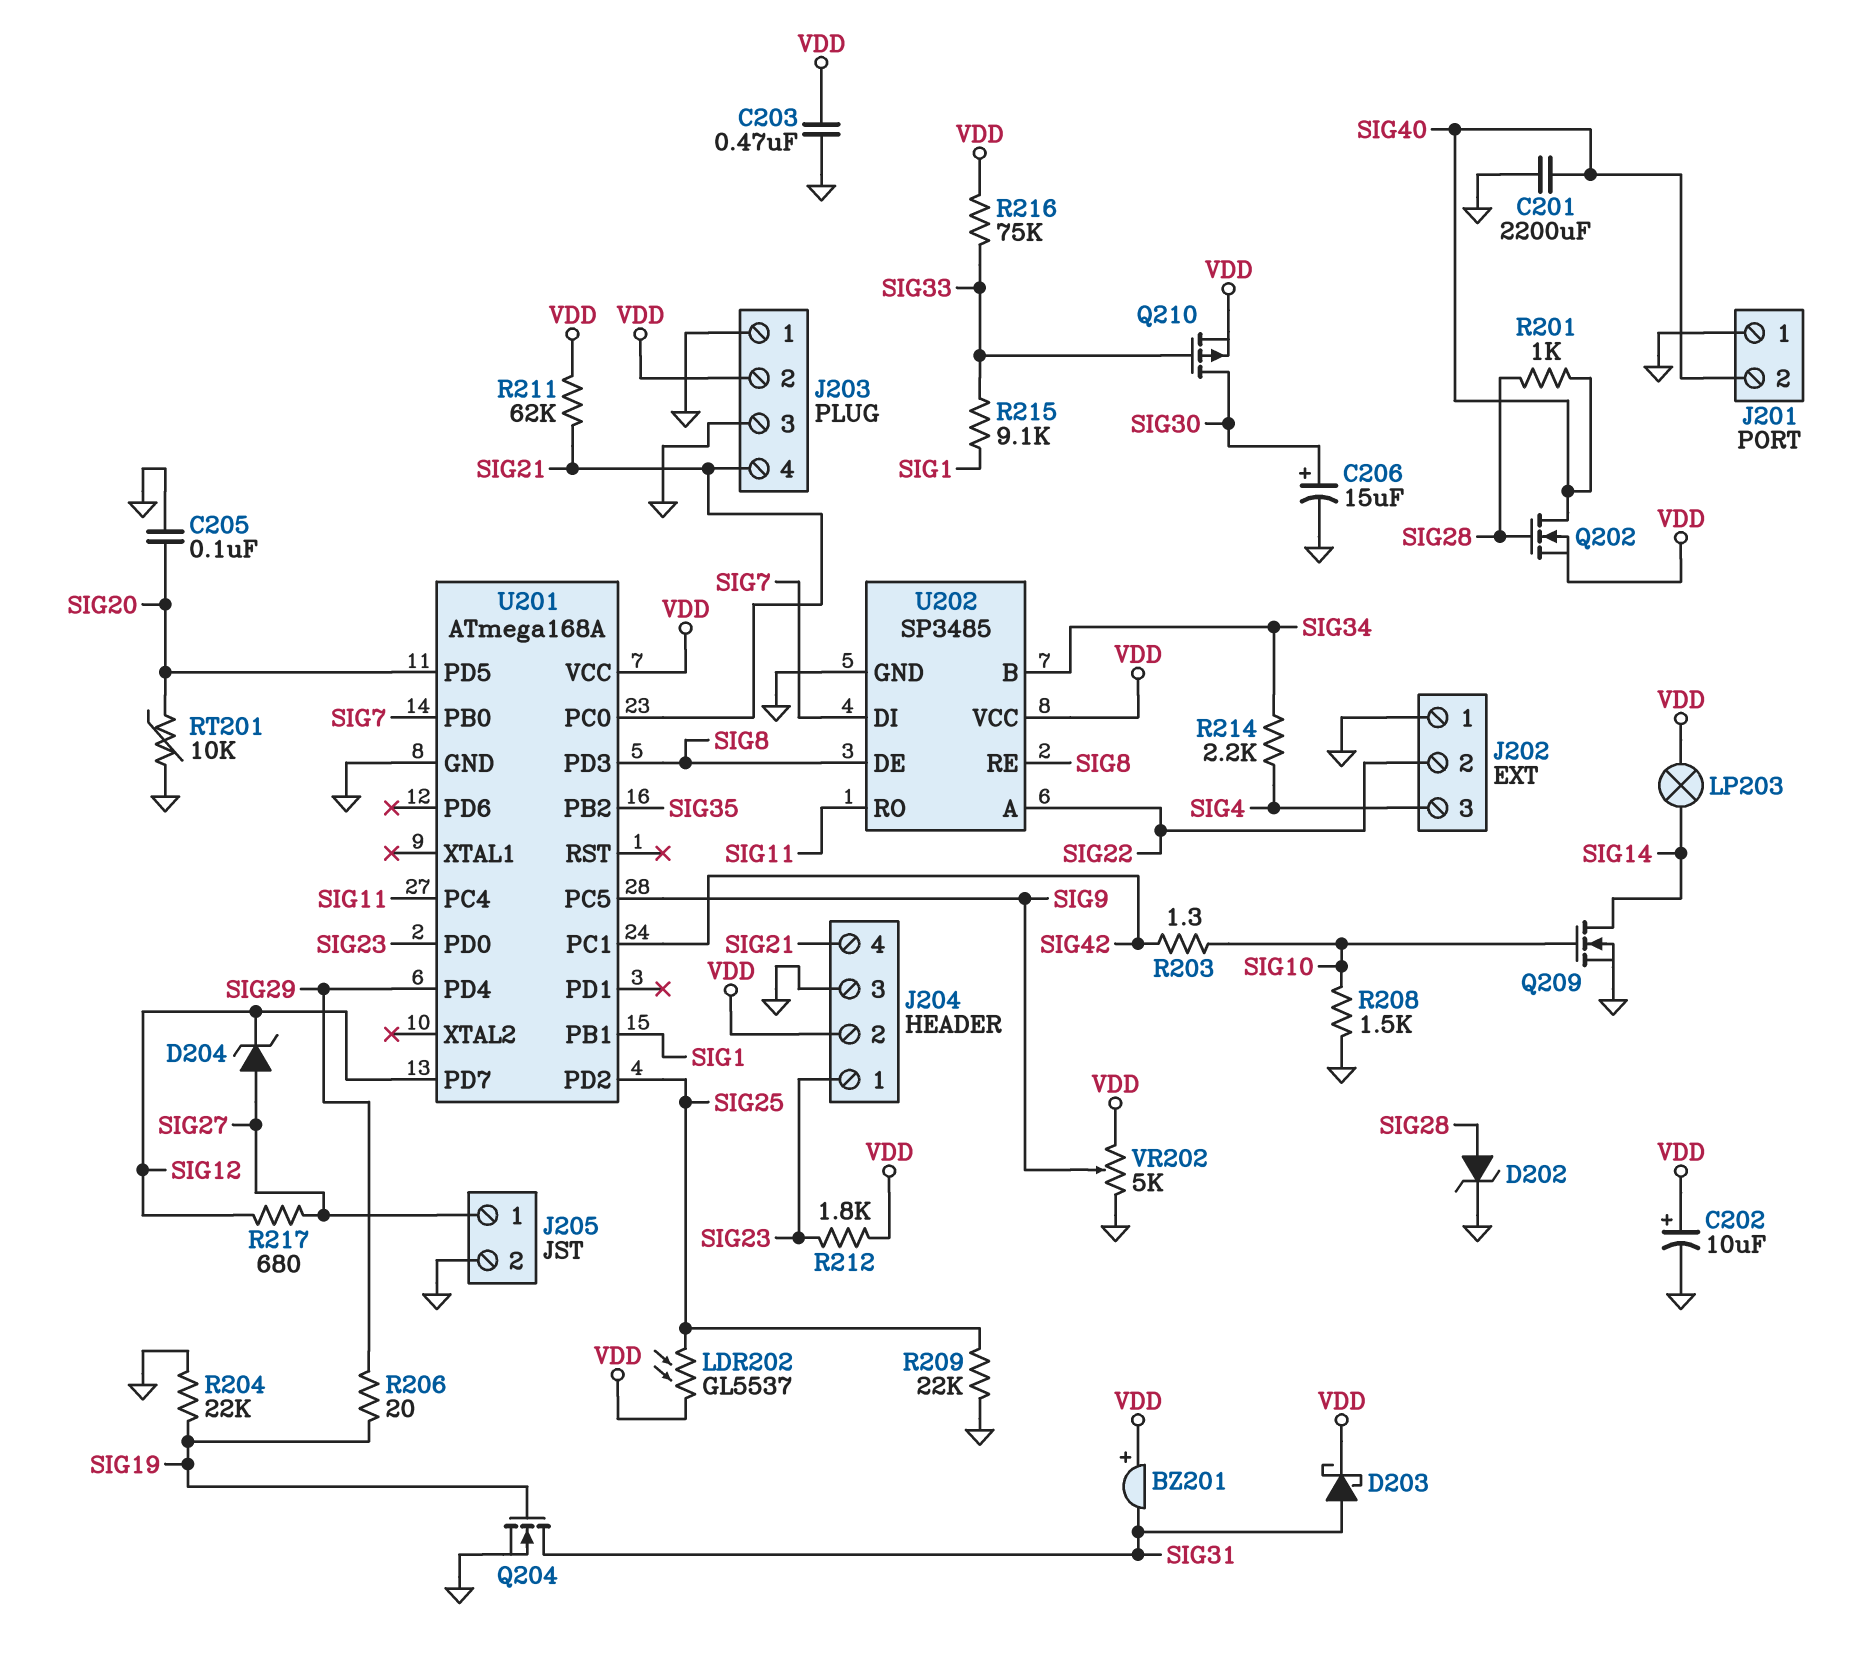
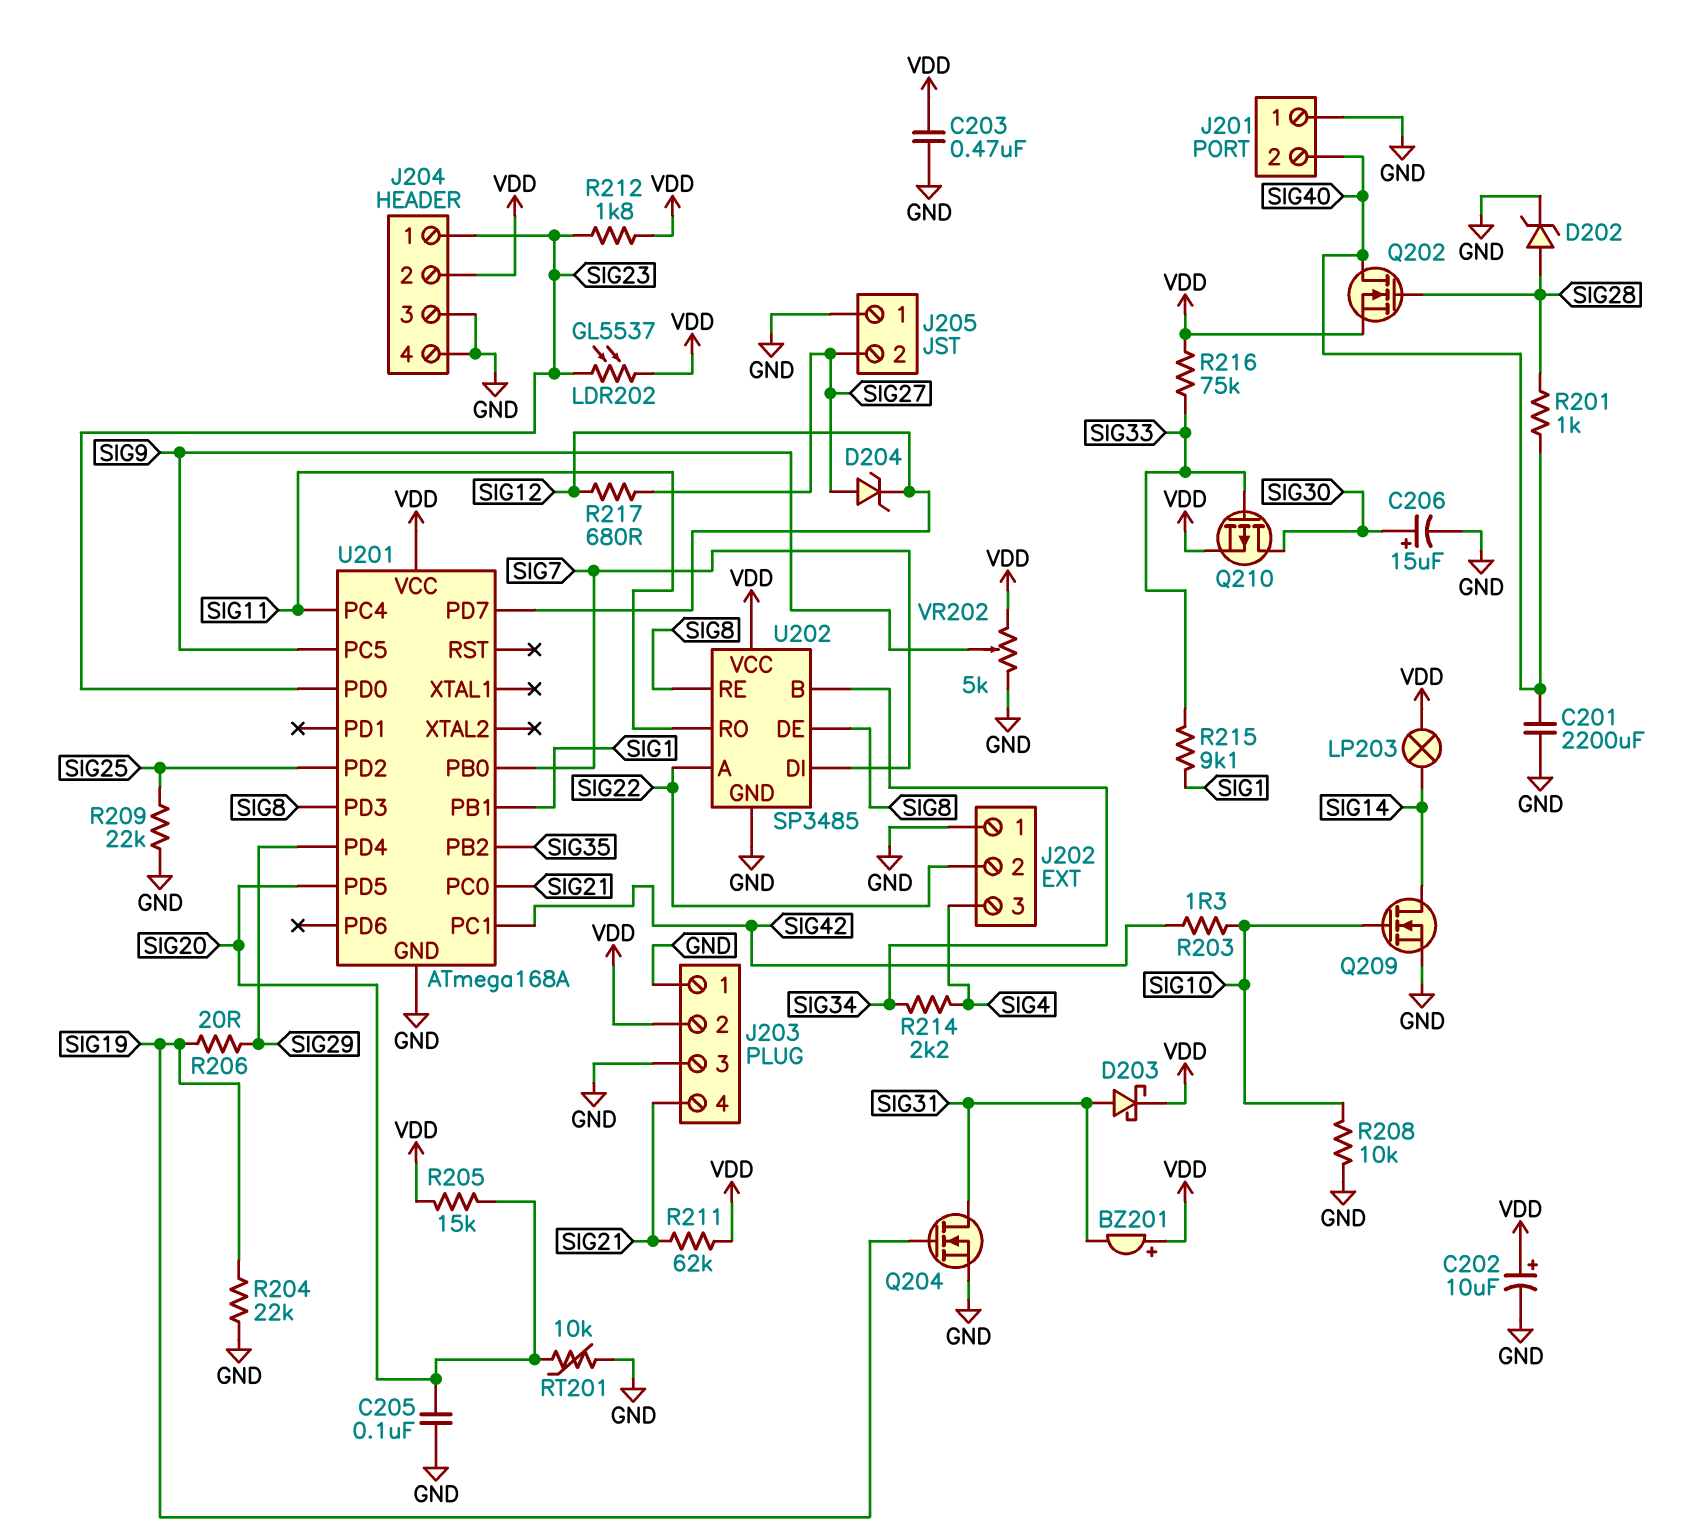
J204 pin 4: SIG21 -> GND
J205 pin 1: SIG27 -> GND
J205 pin 2: GND -> SIG27
LDR202: GL5537 (SIG25, VDD) -> GL5537 (SIG23, VDD)
R205: none -> 15k (SIG20, VDD)
R208: 1.5k (GND, SIG10) -> 10k (GND, SIG10)

